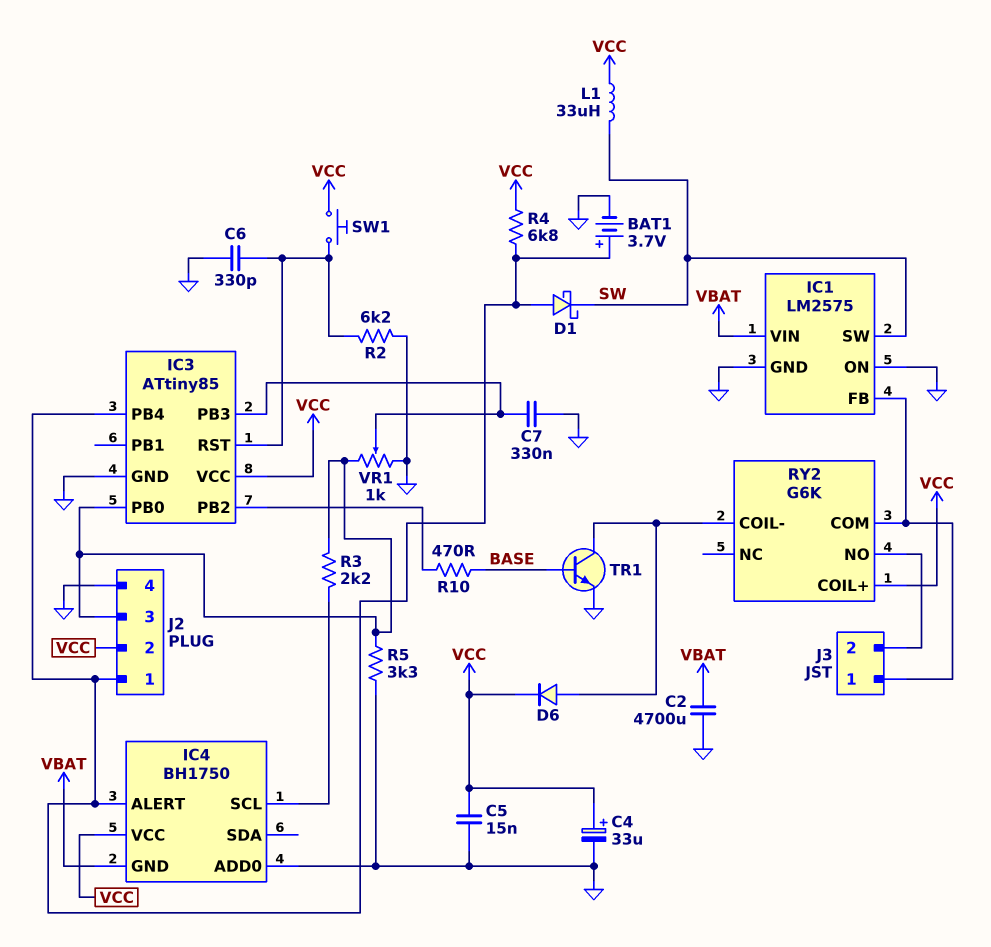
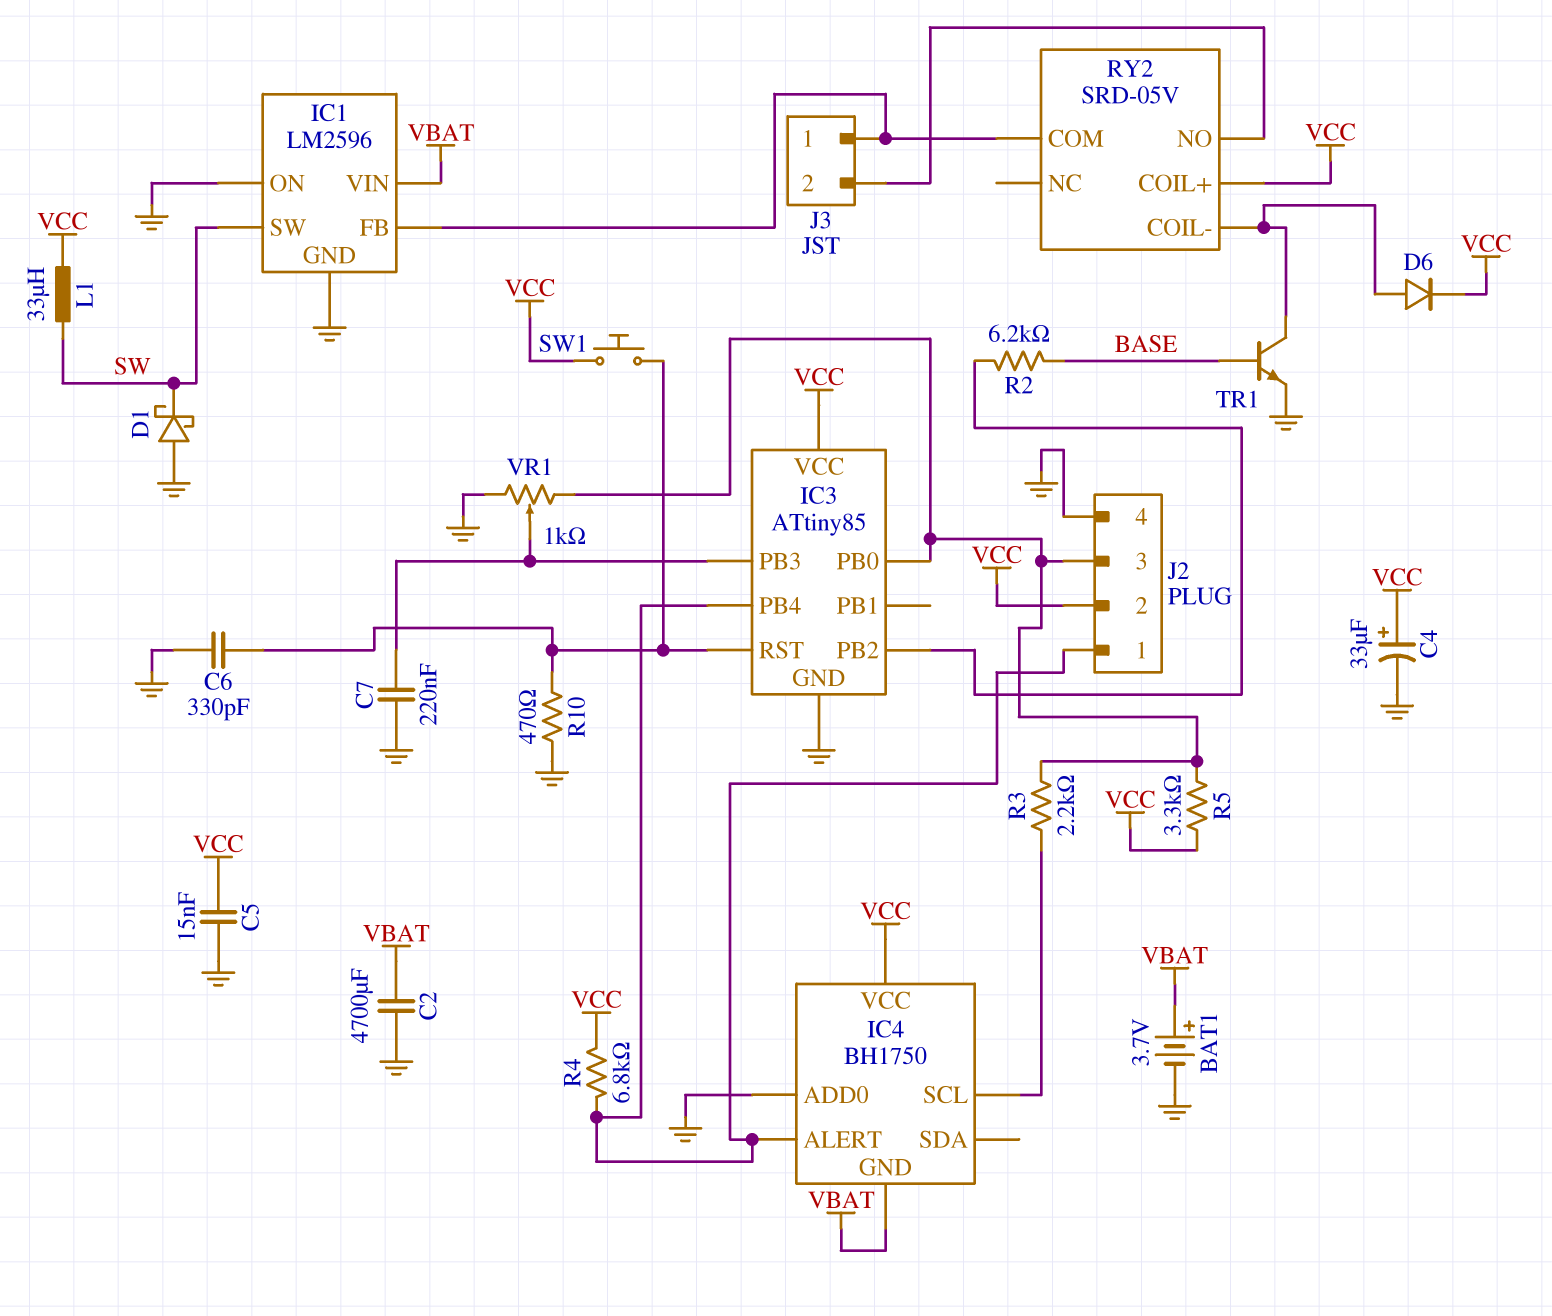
BAT1: 3.7V (plus IC3/PB4, minus GND) -> 3.7V (plus VBAT, minus GND)
C7: 330nF (GND, IC3/PB3) -> 220nF (GND, IC3/PB3)
D1: schottky (A IC3/PB4, K SW) -> schottky (A GND, K SW)
IC1: LM2575 -> LM2596
R2: 6.2k (GND, IC3/RST) -> 6.2k (BASE, IC3/PB2)
R5: 3.3k (GND, IC3/PB0) -> 3.3k (IC3/PB0, VCC)
R10: 470 (BASE, IC3/PB2) -> 470 (GND, IC3/RST)
RY2: G6K -> SRD-05V

